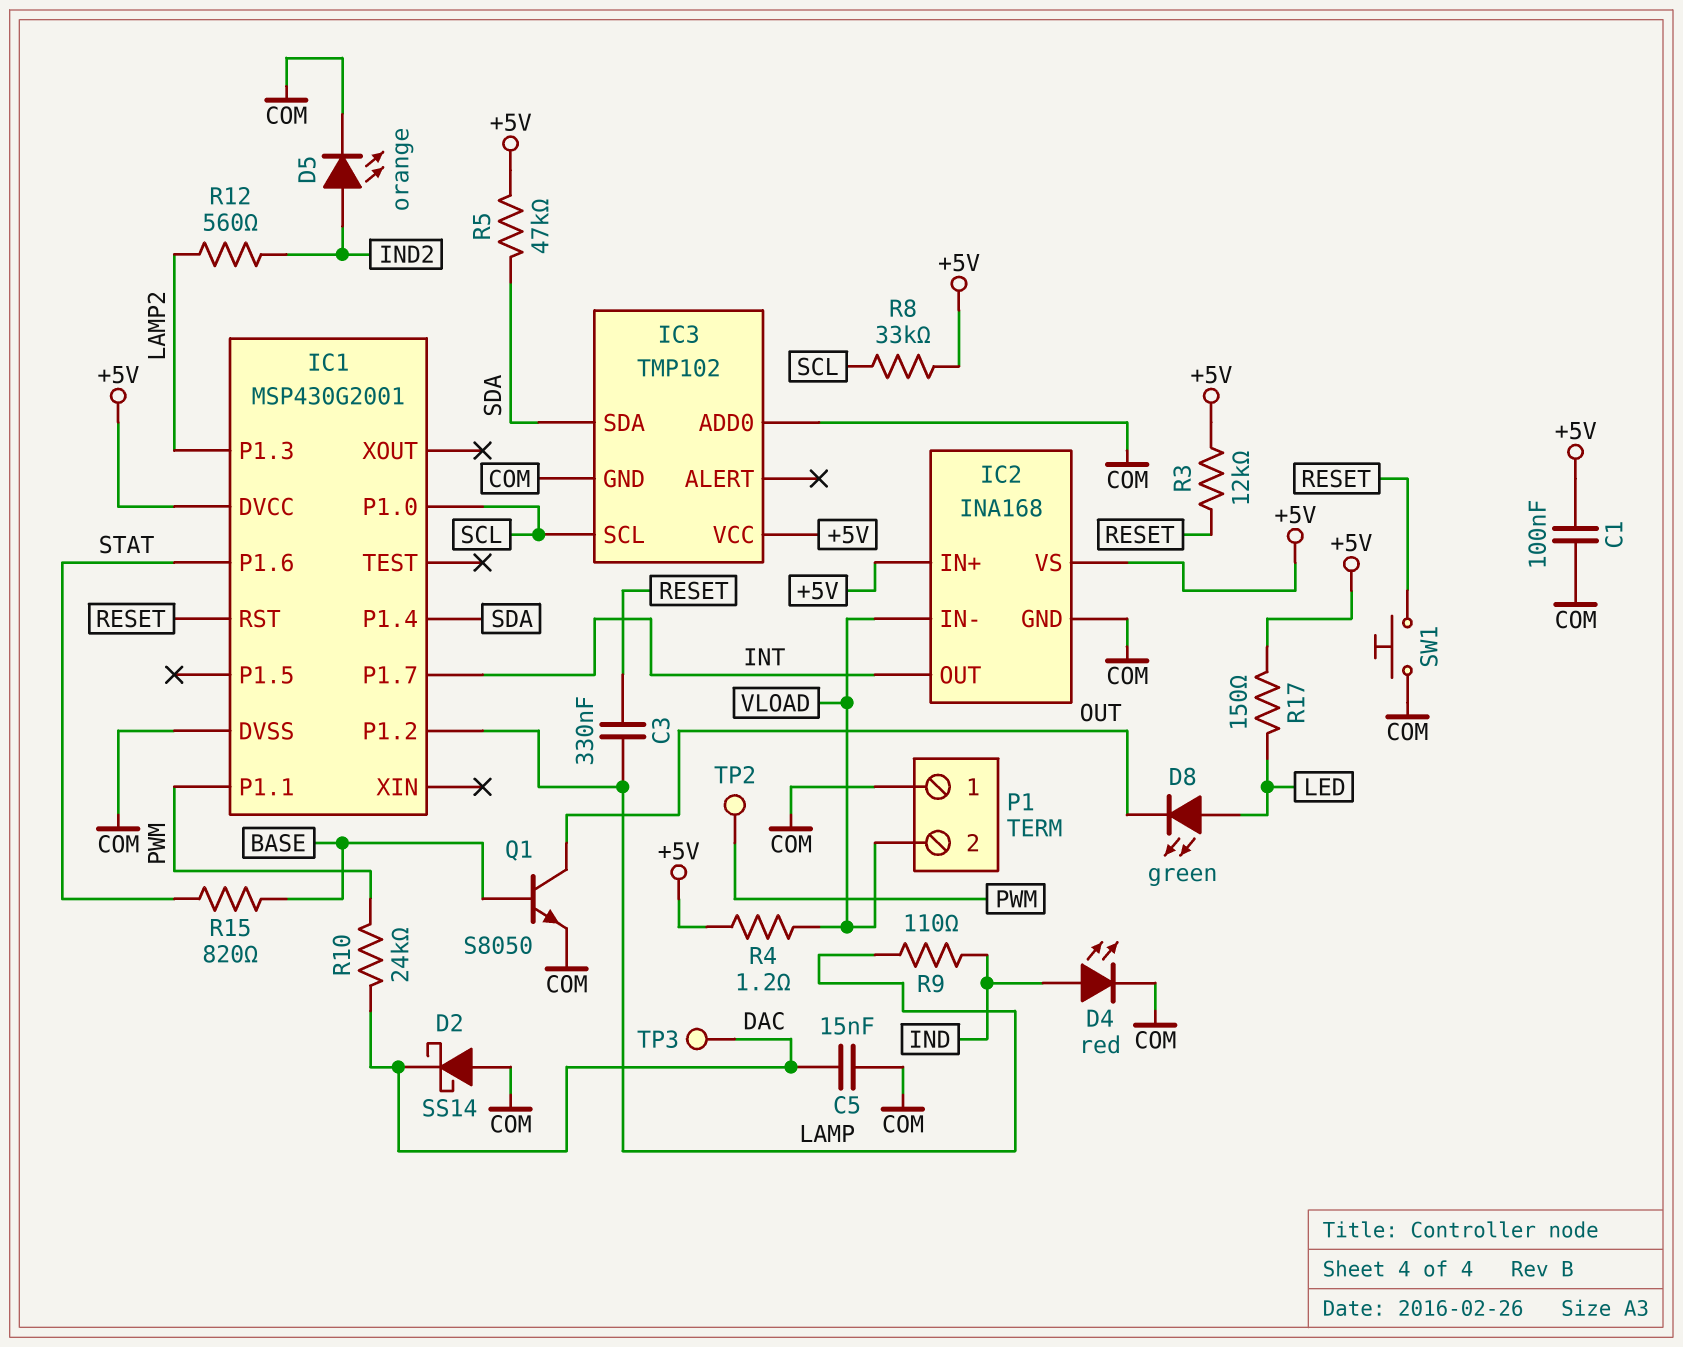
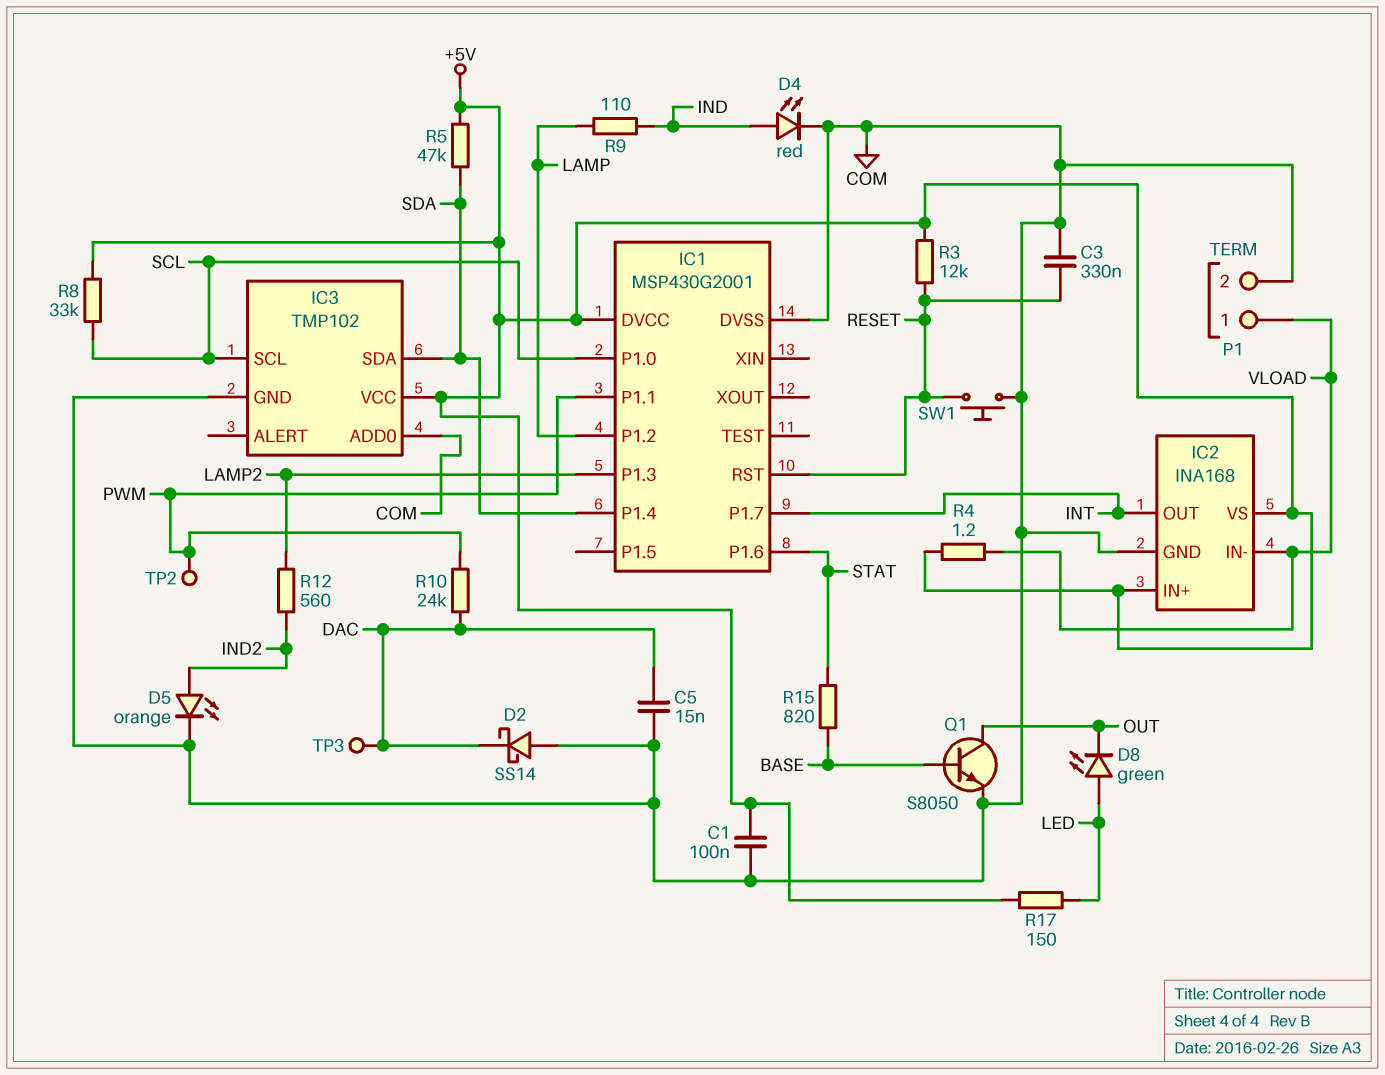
C3: 330nF (LAMP, RESET) -> 330nF (COM, RESET)
P1 pin 1: COM -> VLOAD
P1 pin 2: VLOAD -> COM

